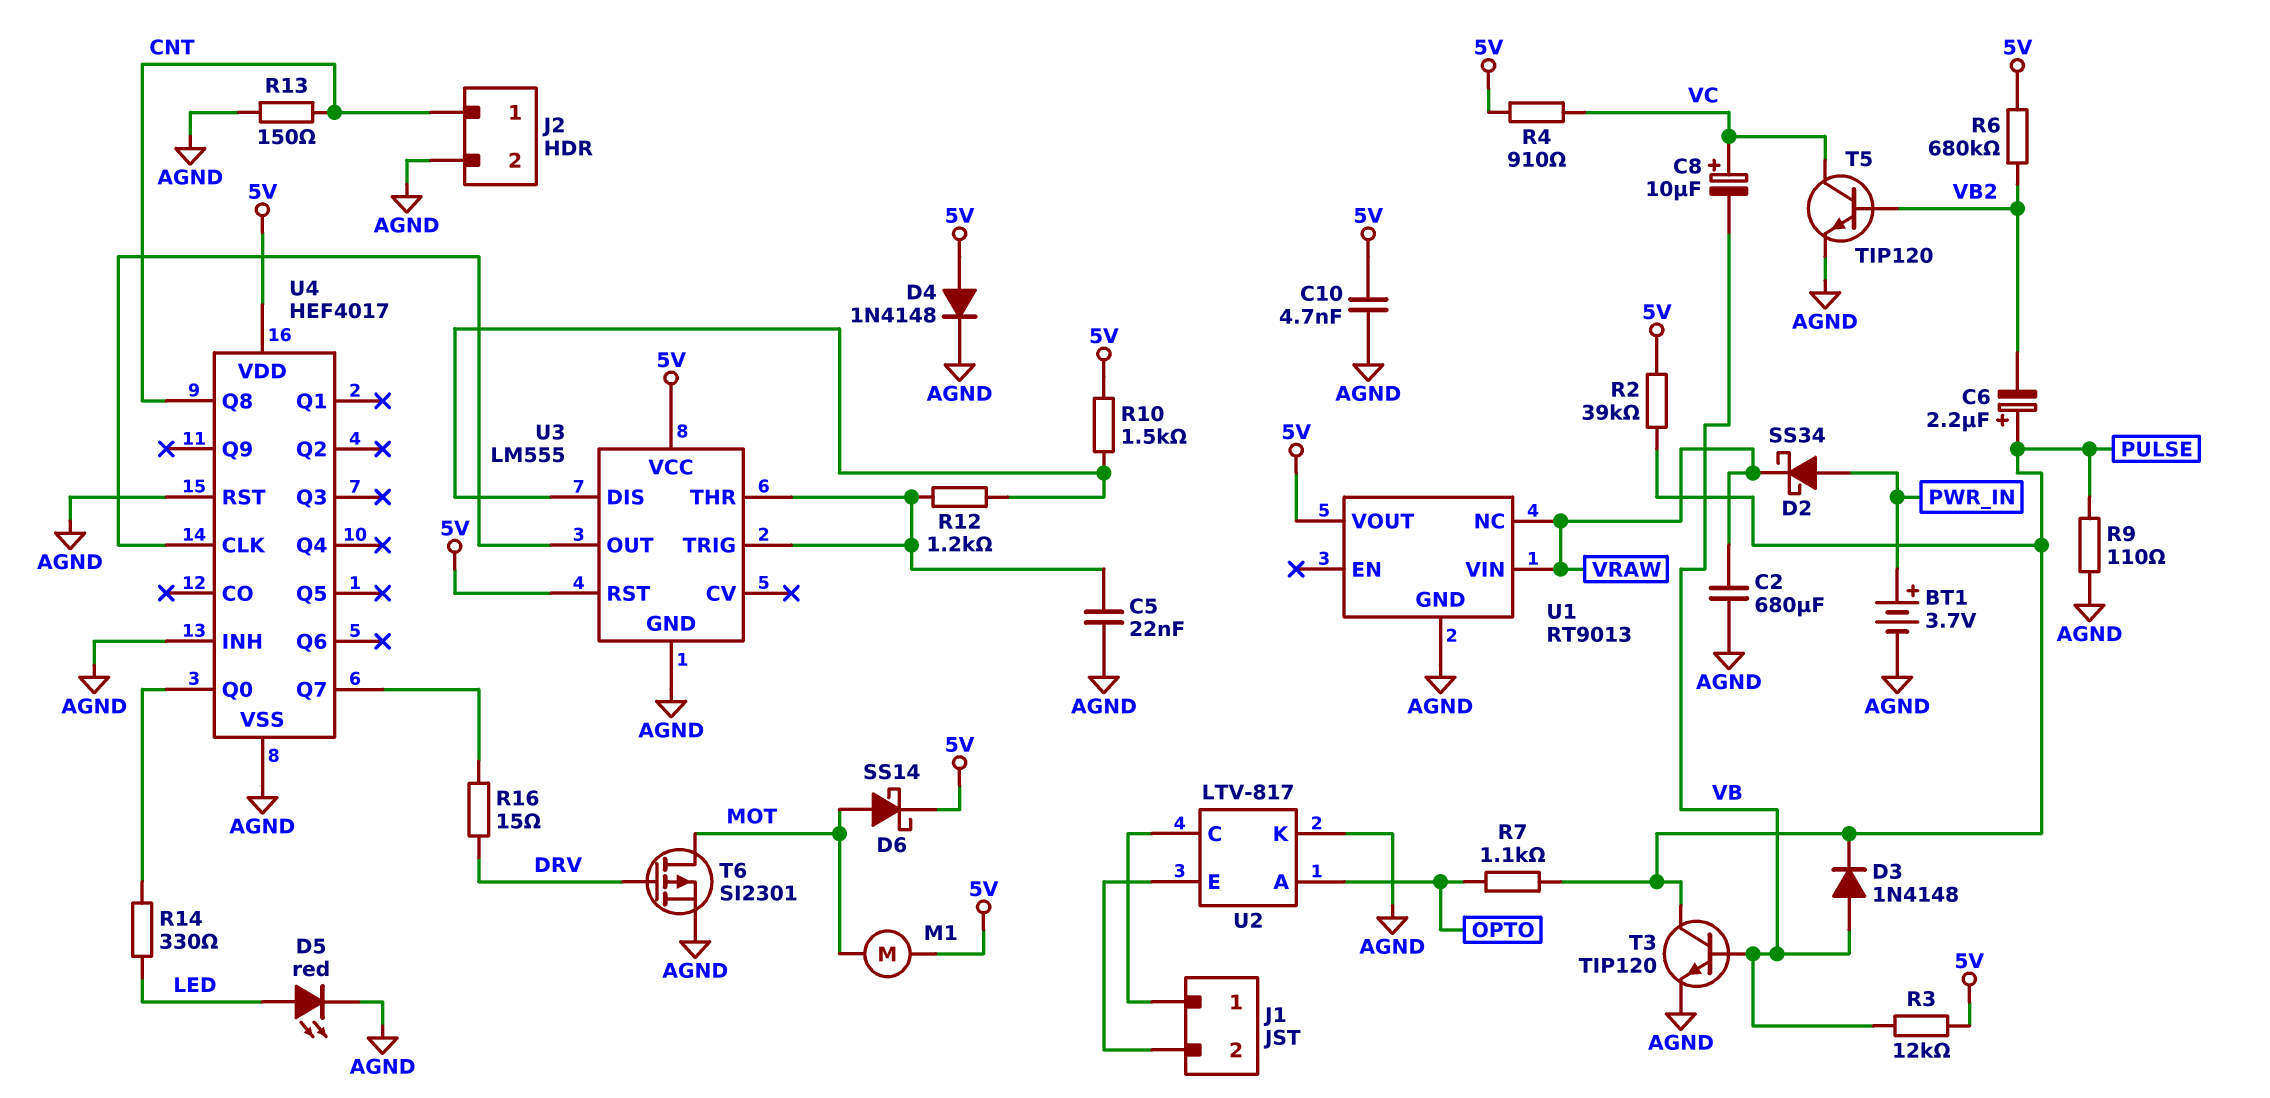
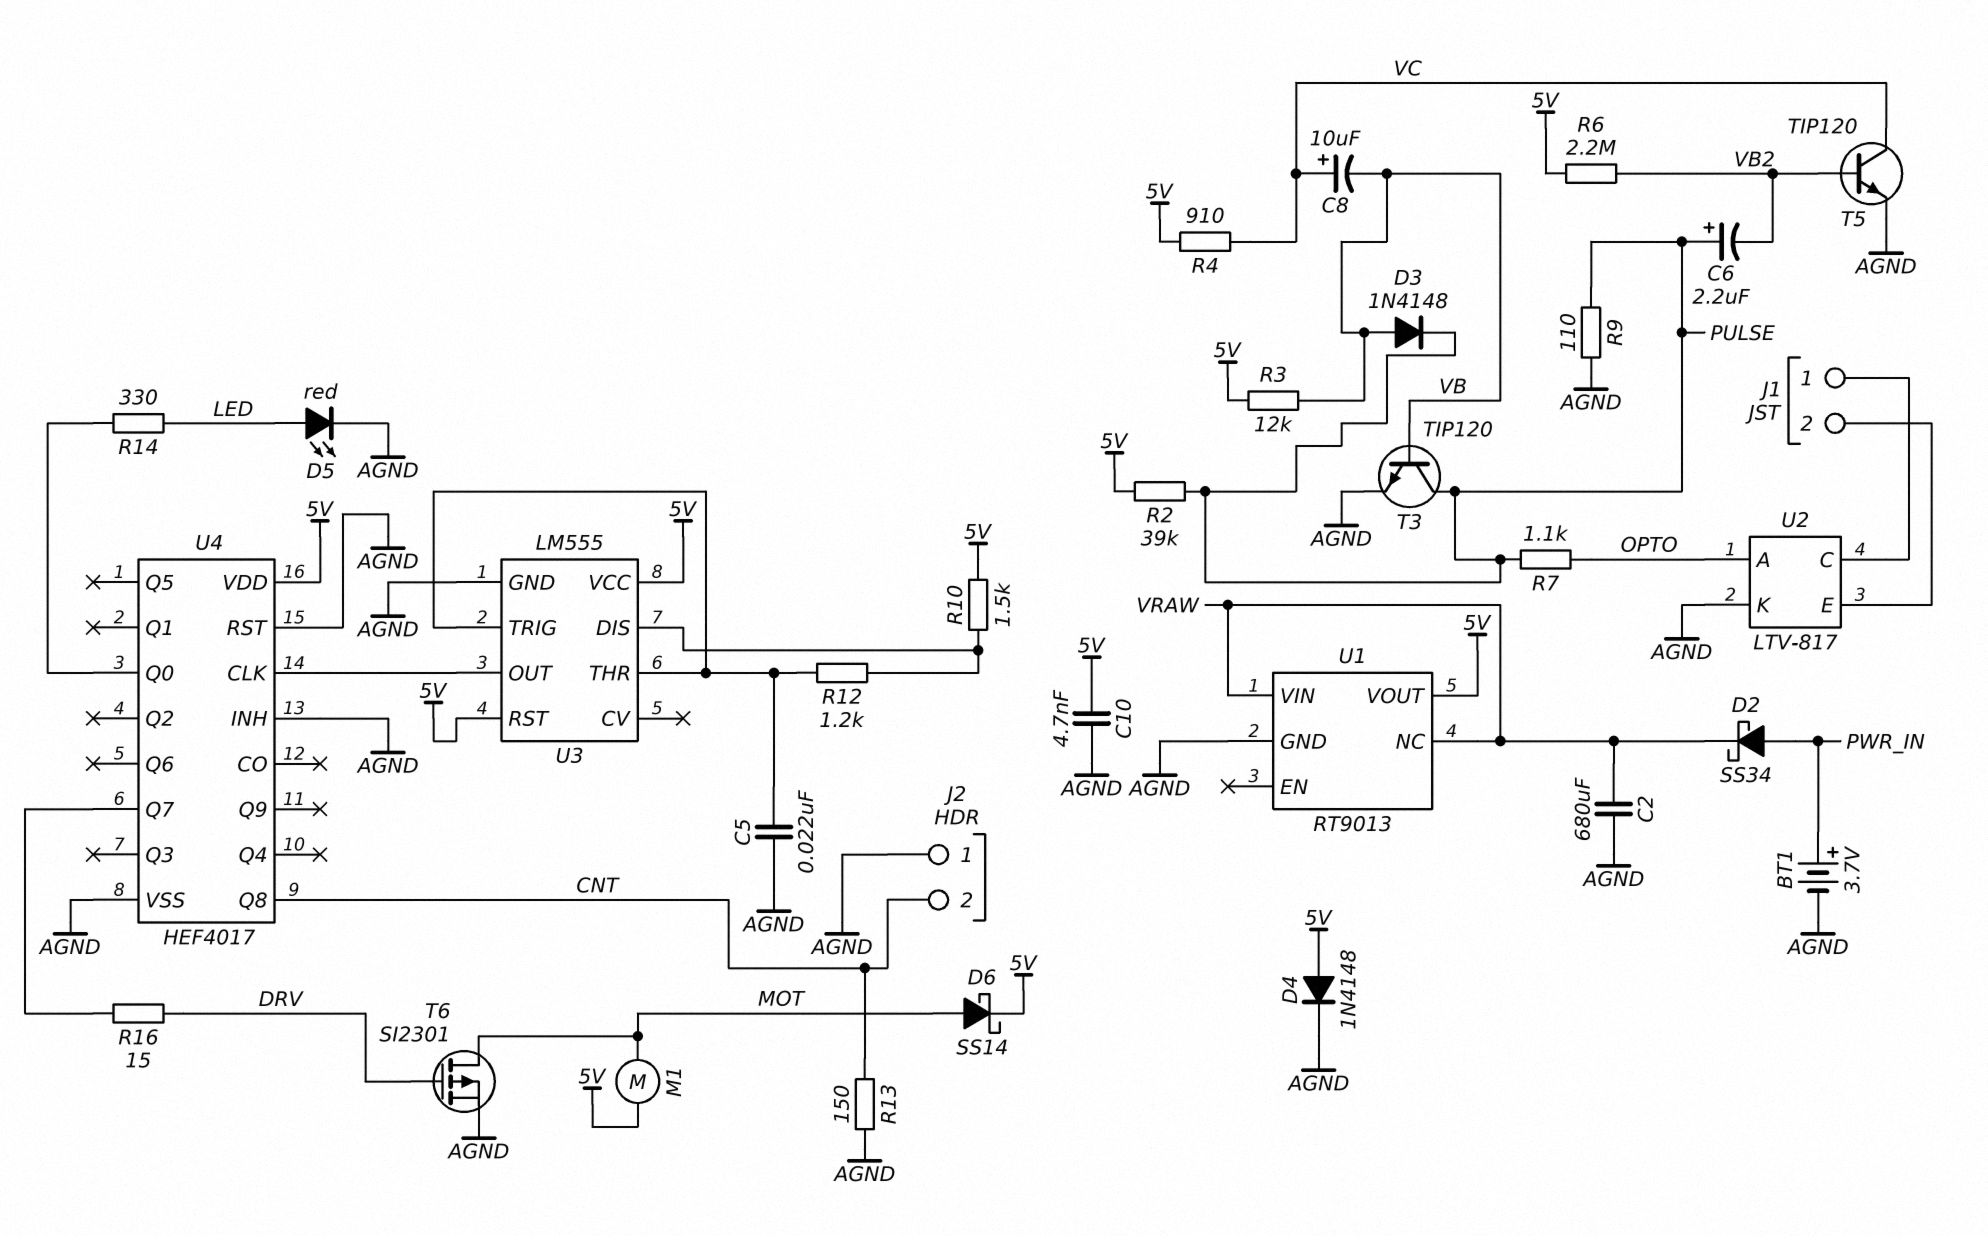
J2 pin 1: CNT -> AGND
J2 pin 2: AGND -> CNT
R6: 680k (5V, VB2) -> 2.2M (5V, VB2)

